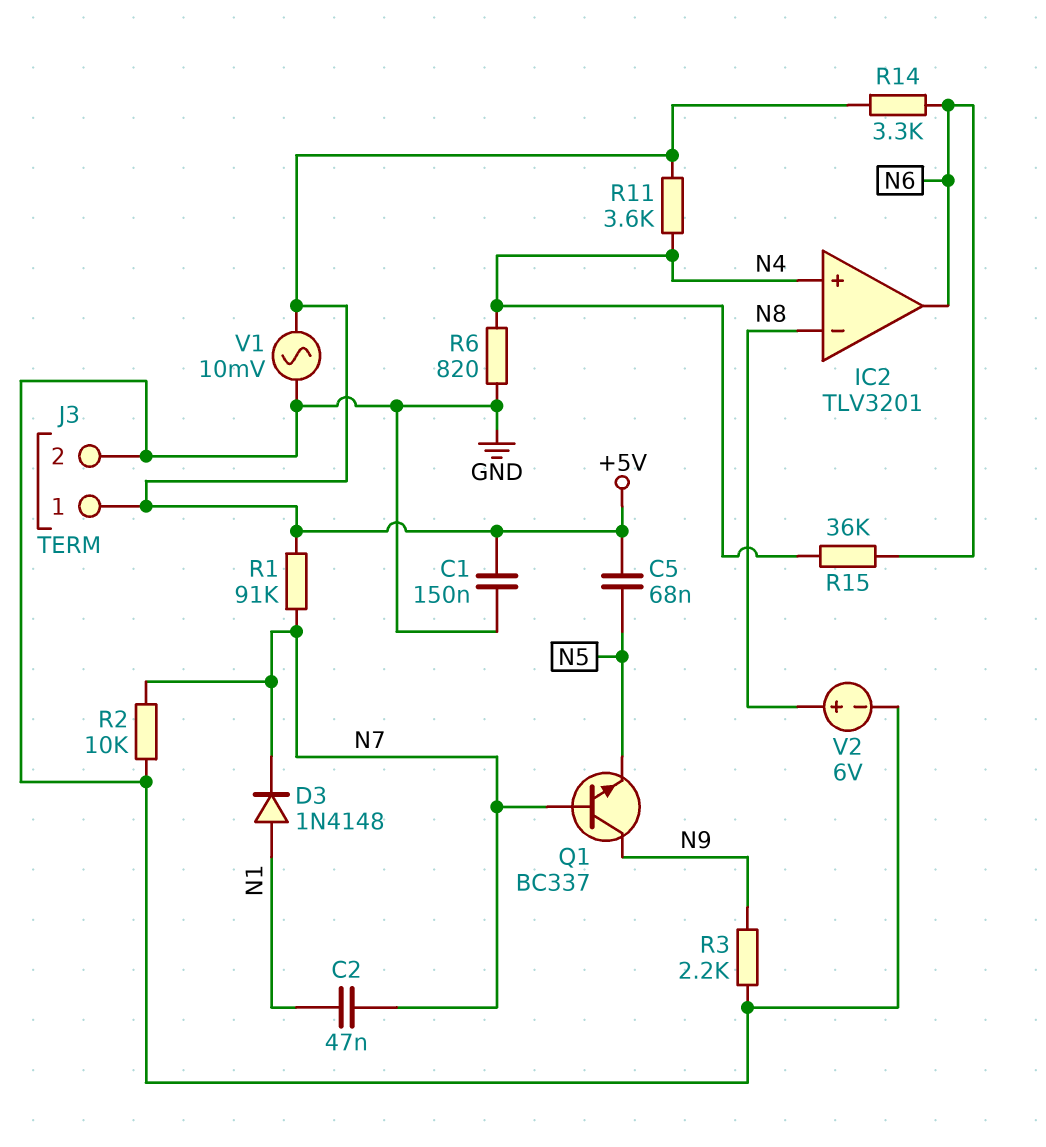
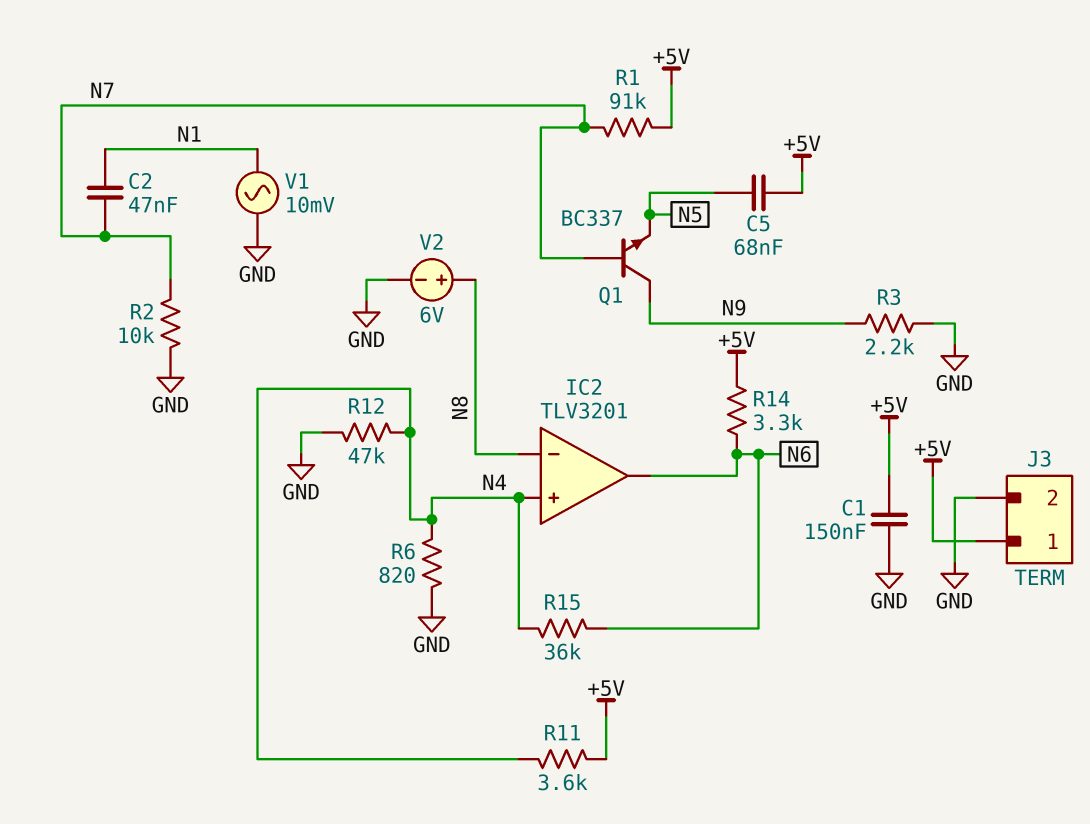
D3: diode 1N4148 (A N1, K N7) -> none
R12: none -> 47k (GND, N4)
V1: AC 10mV (+5V, GND) -> AC 10mV (GND, N1)

